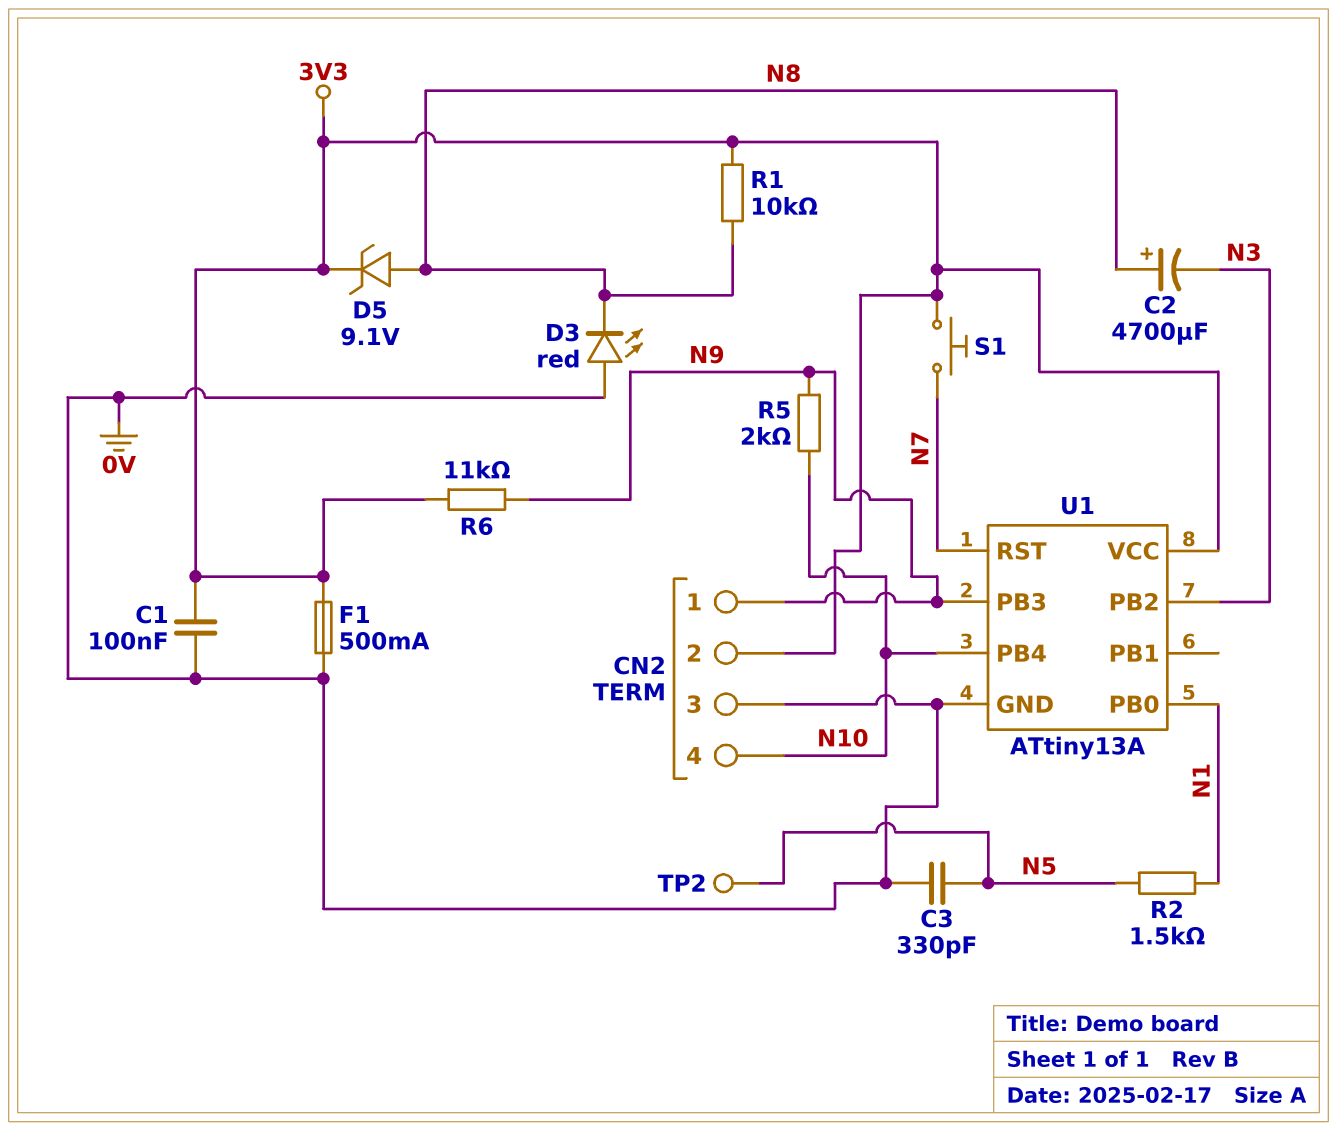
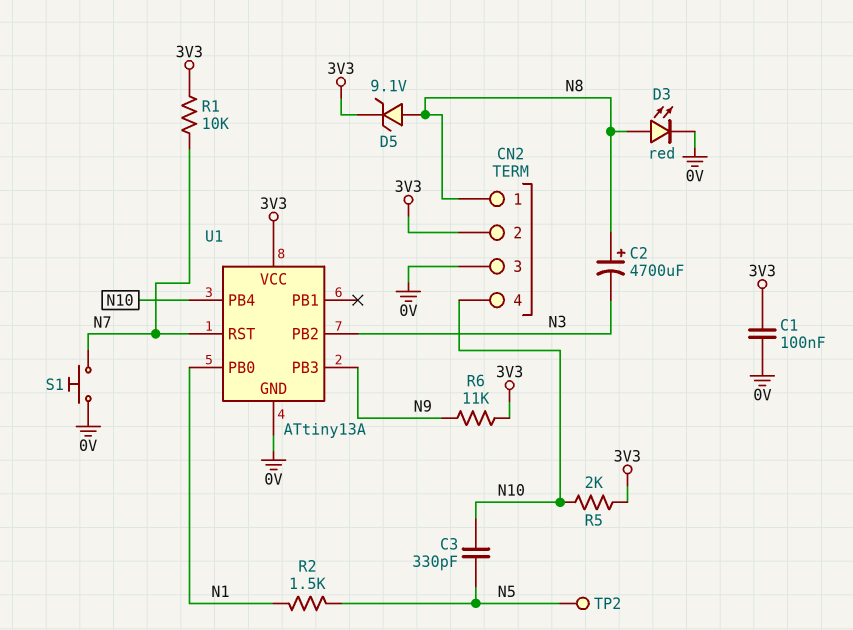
C3: 330pF (0V, N5) -> 330pF (N5, N10)
CN2 pin 1: N9 -> N8
D3: LED red (A 0V, K N8) -> LED red (A N8, K 0V)
F1: 500mA (0V, 3V3) -> none
R1: 10k (3V3, N8) -> 10k (3V3, N7)
R5: 2k (N9, N10) -> 2k (3V3, N10)
S1: button (3V3, N7) -> button (0V, N7)

